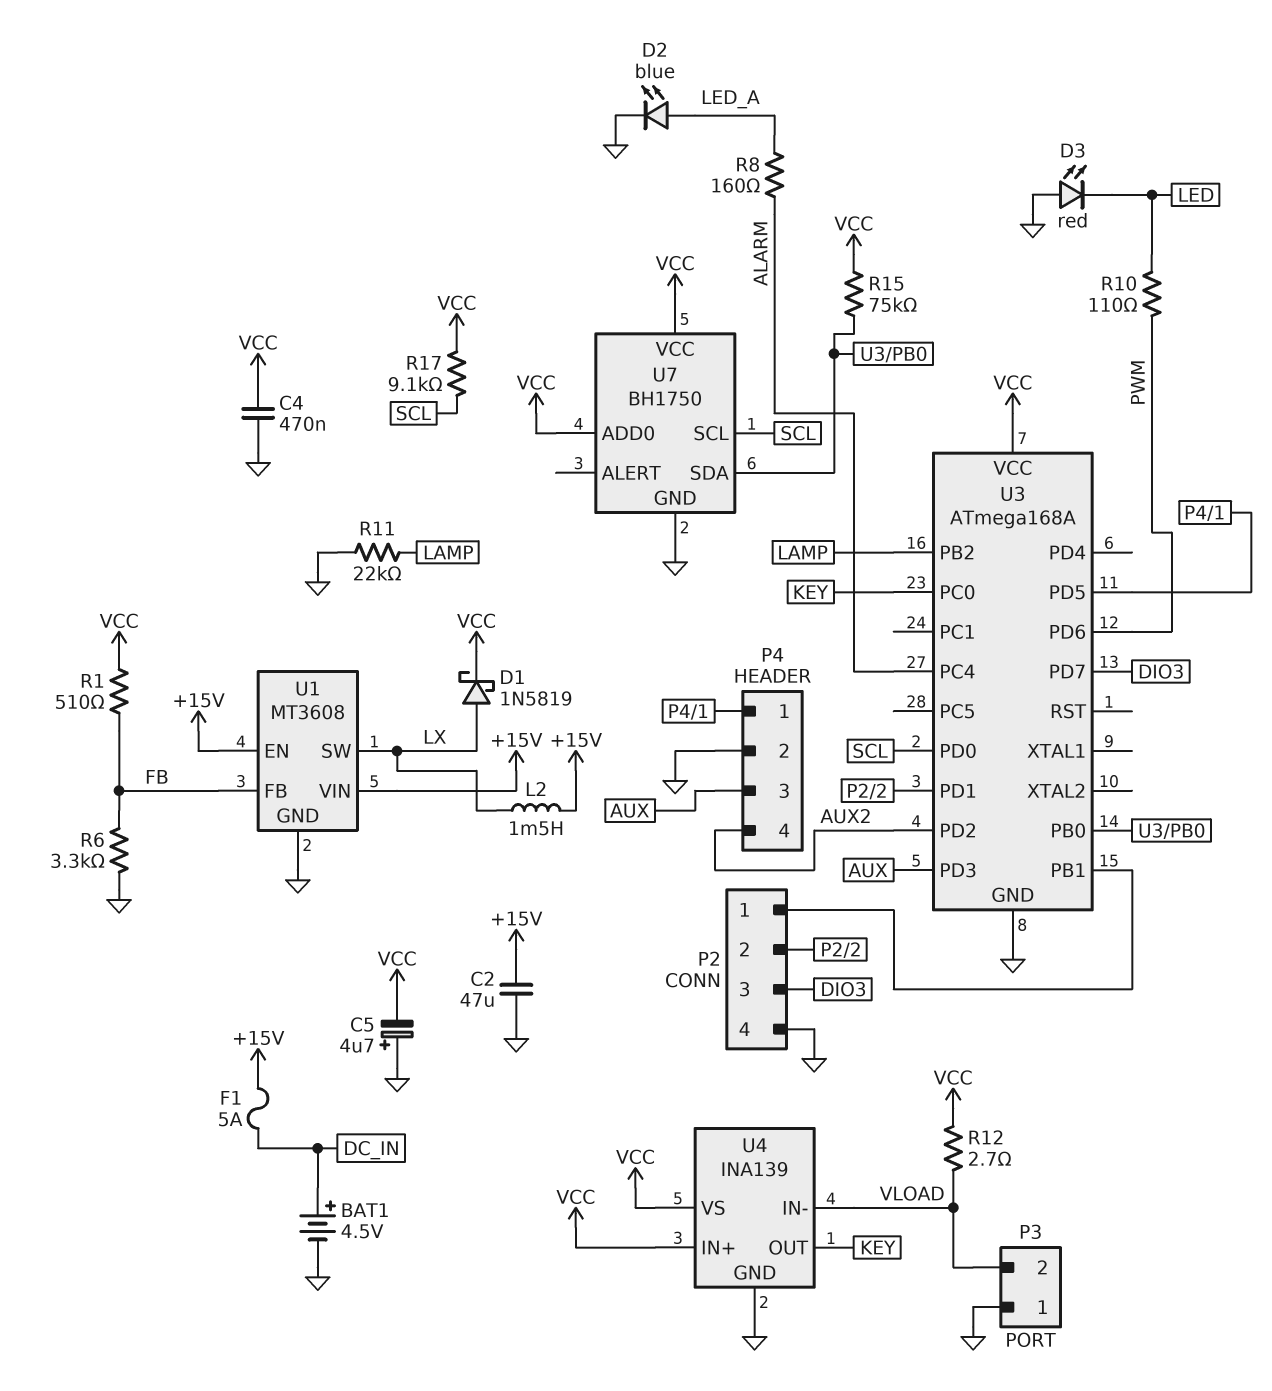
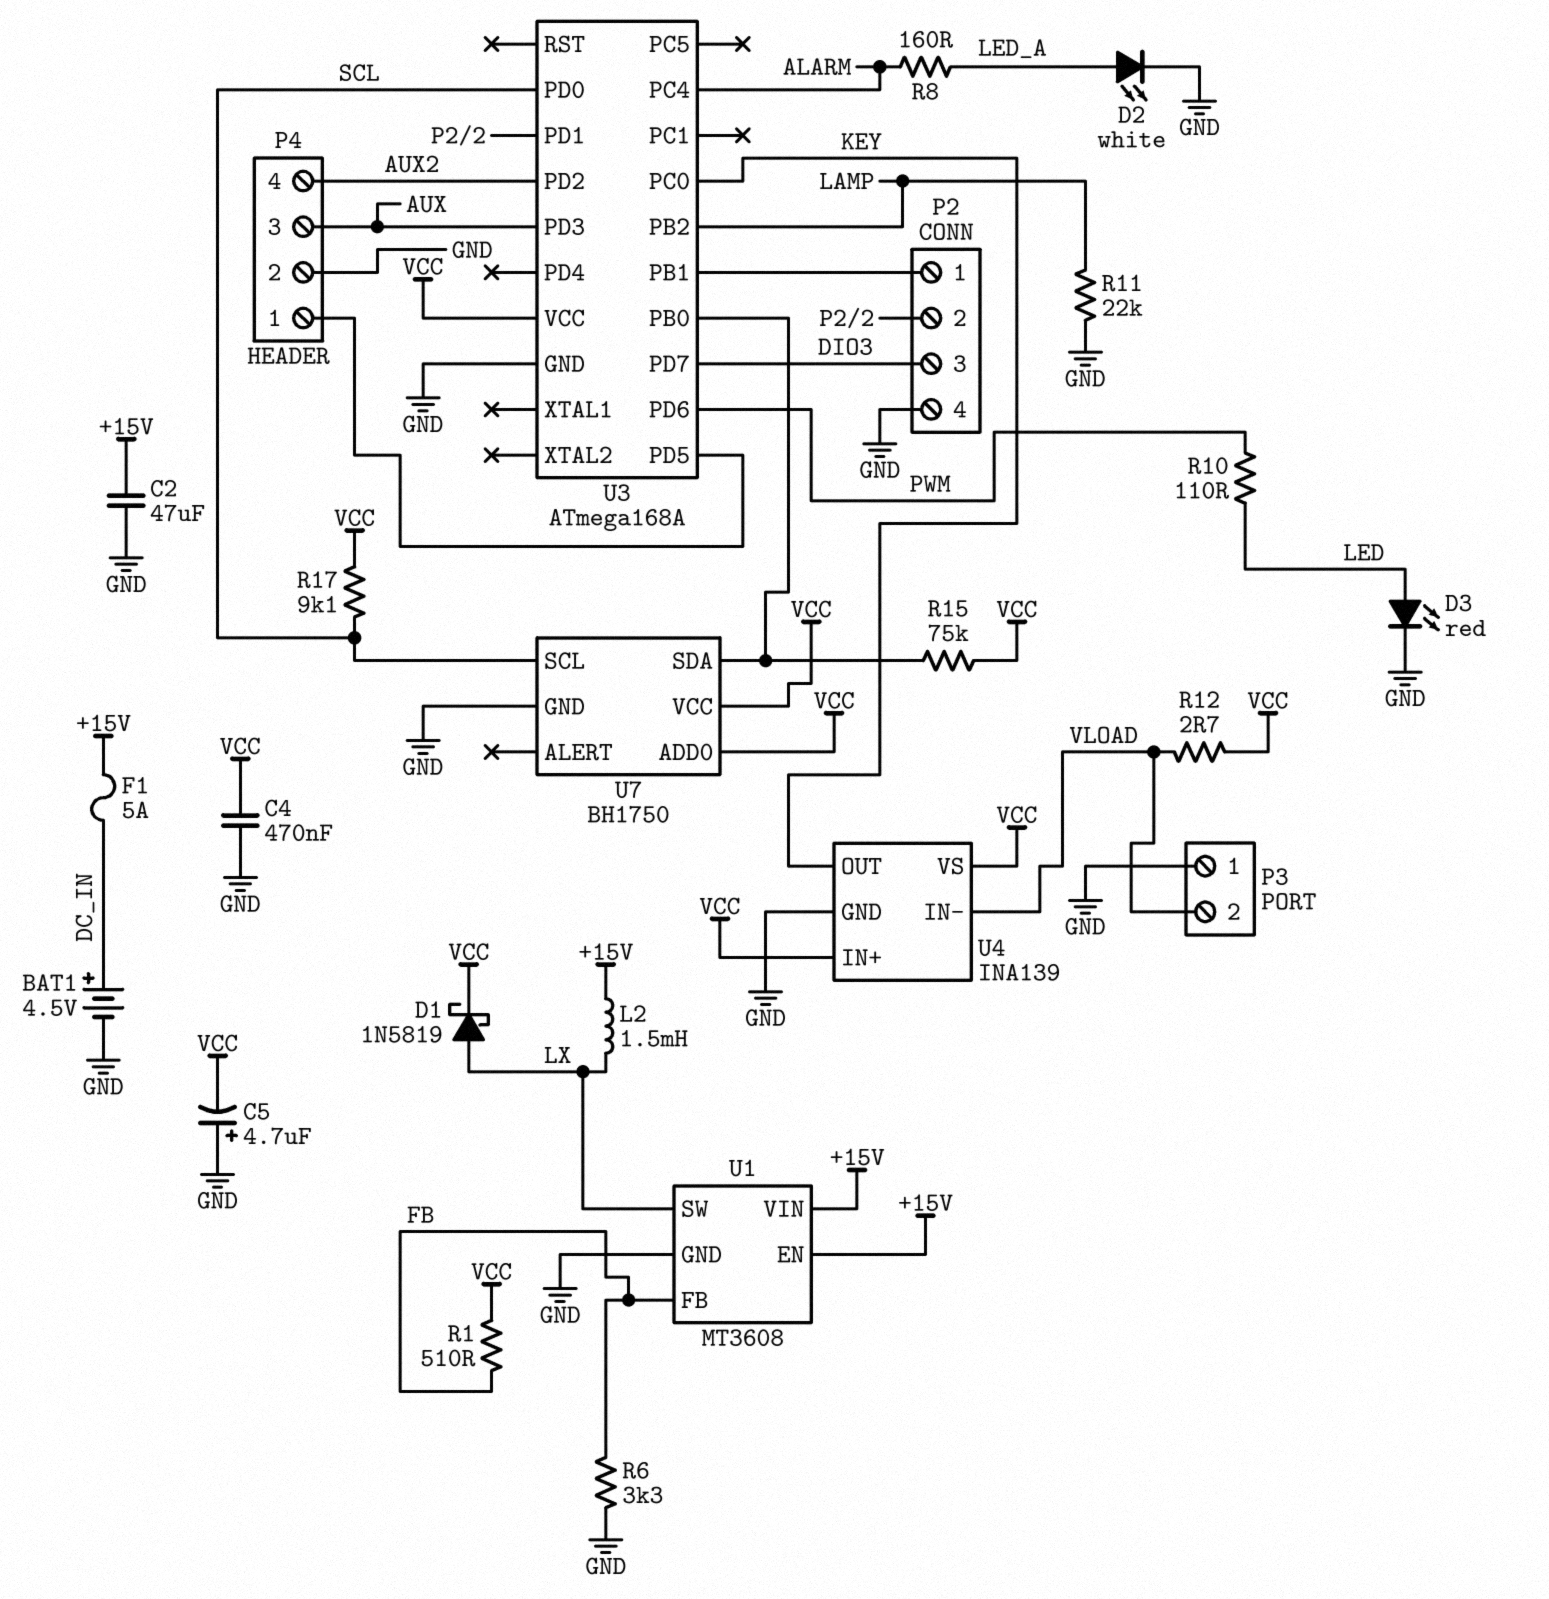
D2: LED blue (A LED_A, K GND) -> LED white (A LED_A, K GND)
D3: LED red (A GND, K LED) -> LED red (A LED, K GND)

